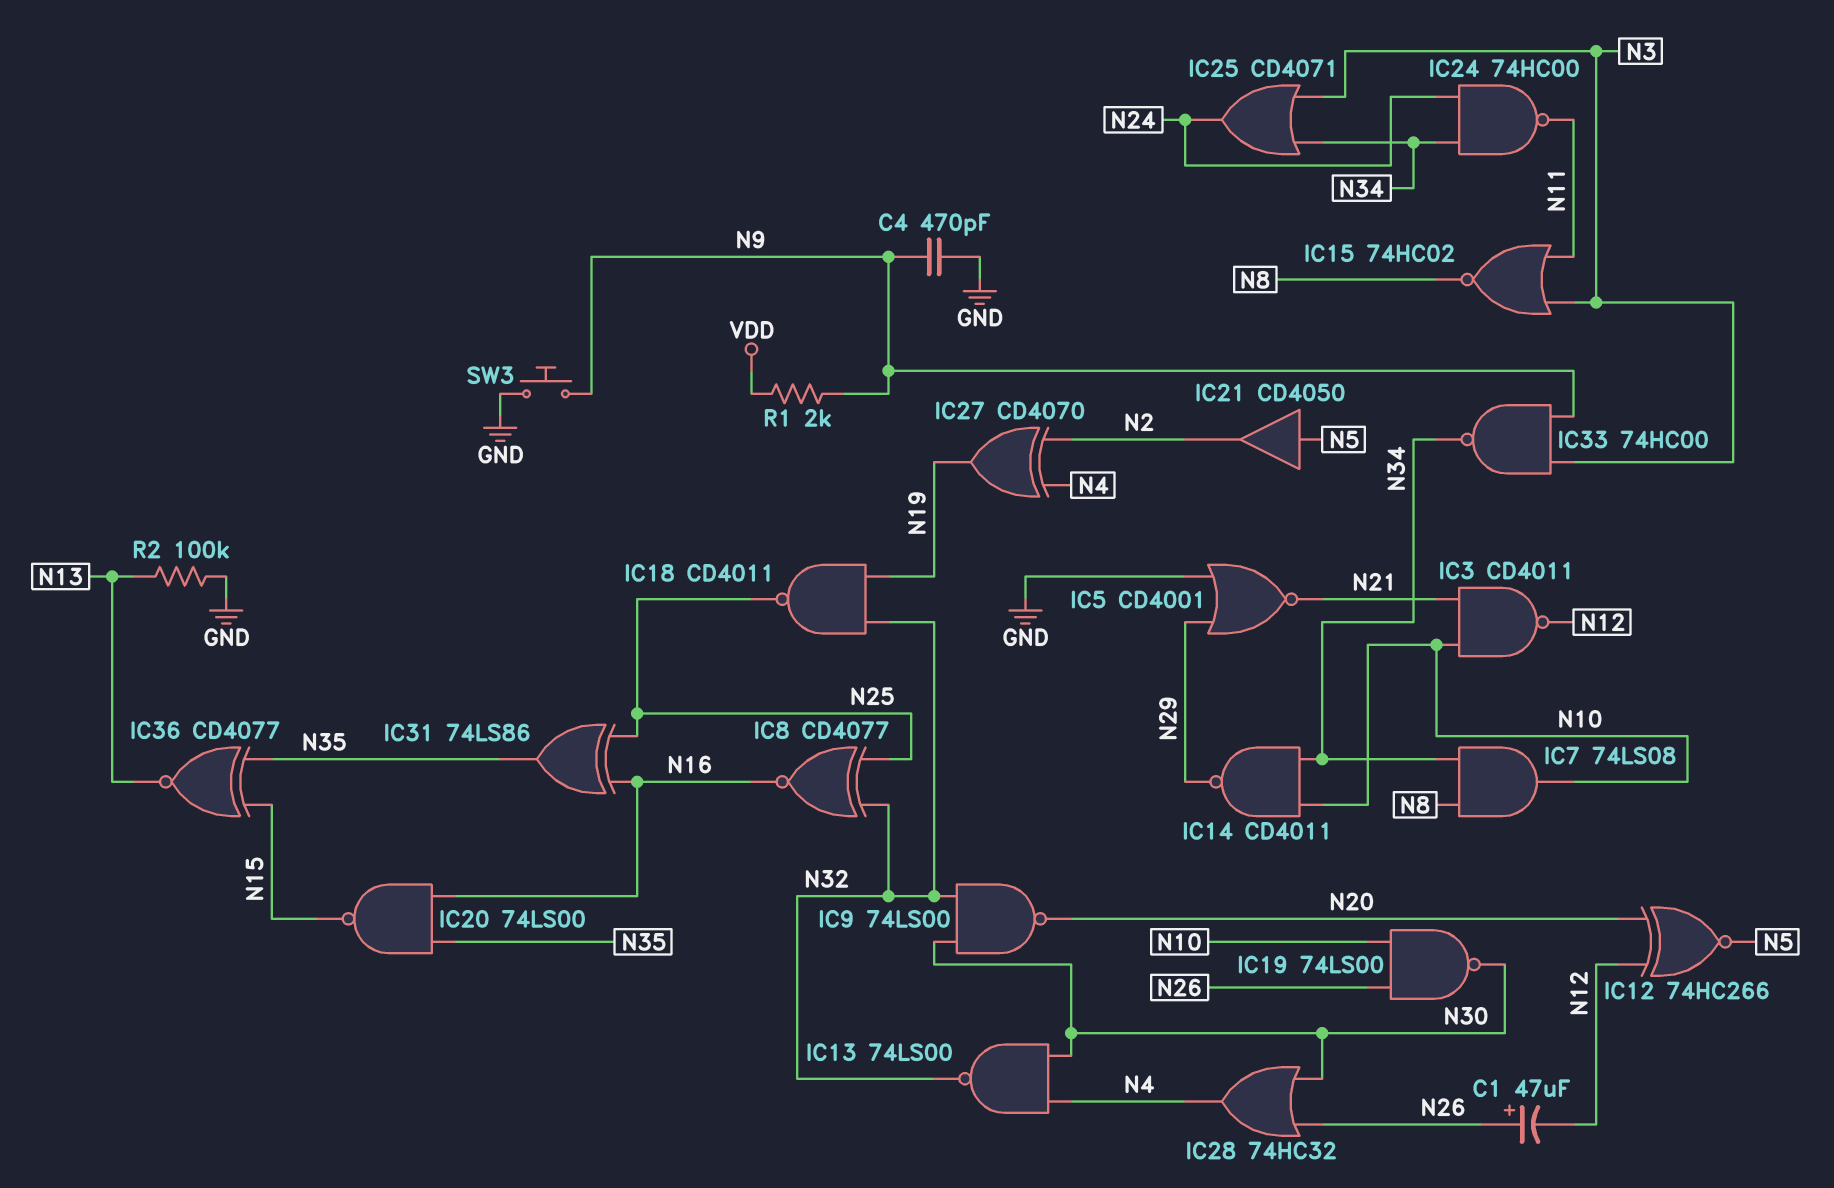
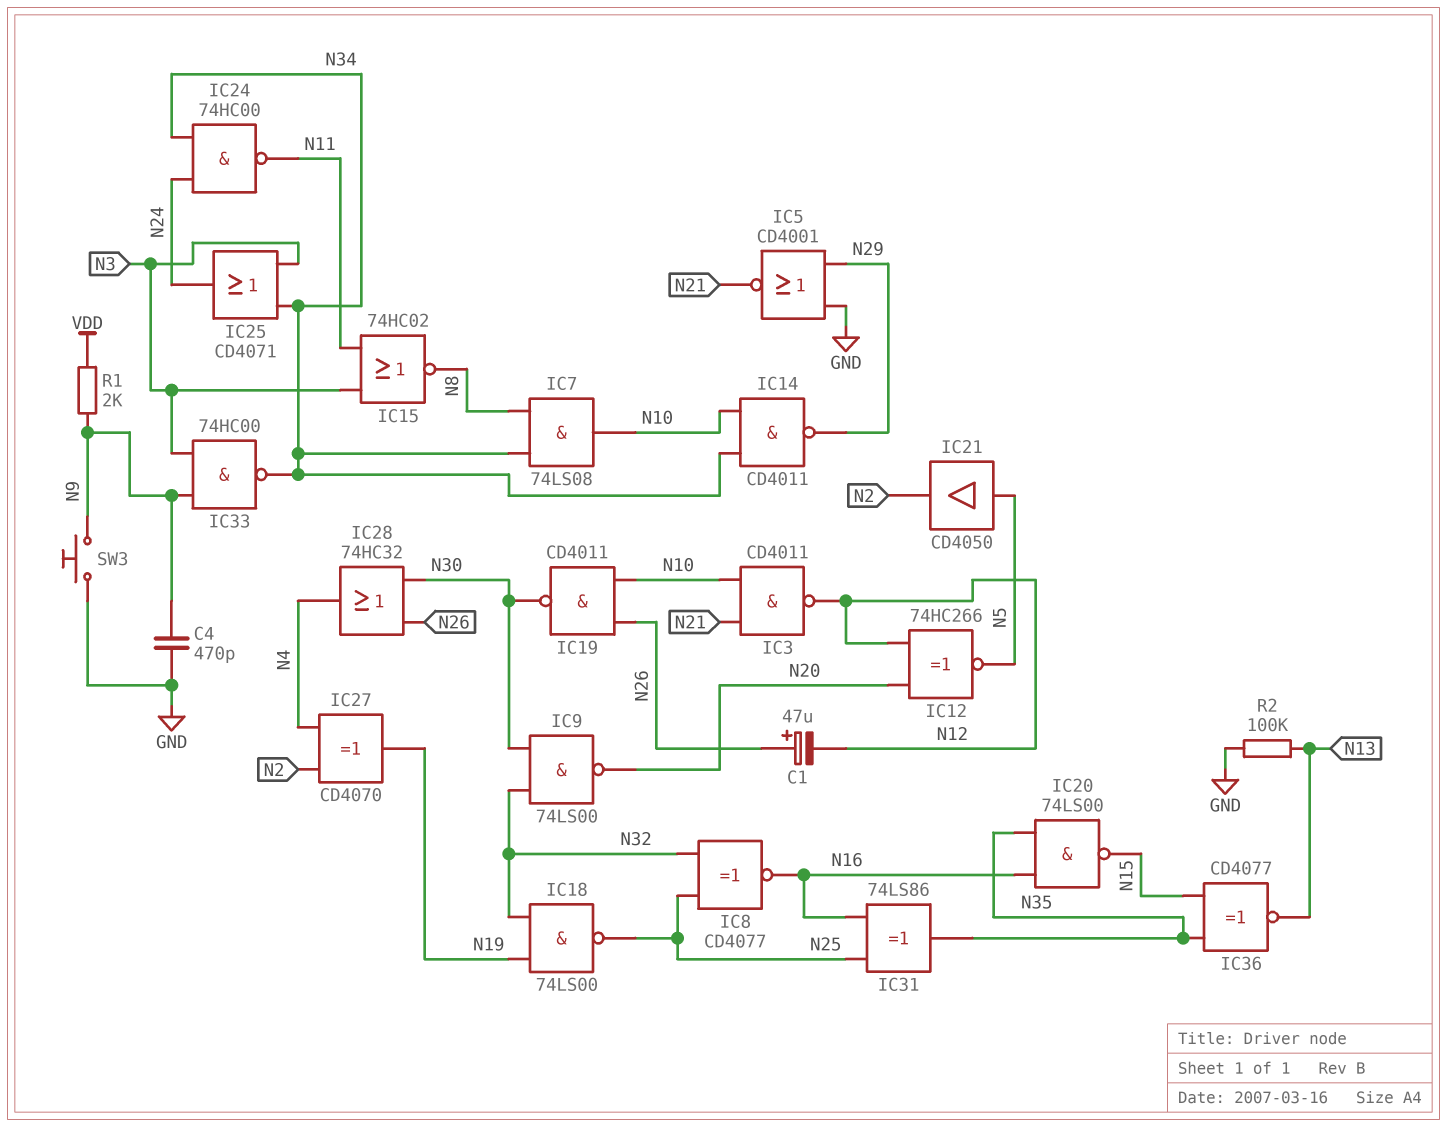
IC13: NAND 74LS00 (in N4, in N30, out N32) -> none
IC18: NAND CD4011 (in N19, in N32, out N25) -> NAND 74LS00 (in N19, in N32, out N25)
IC19: NAND 74LS00 (in N10, in N26, out N30) -> NAND CD4011 (in N10, in N26, out N30)

